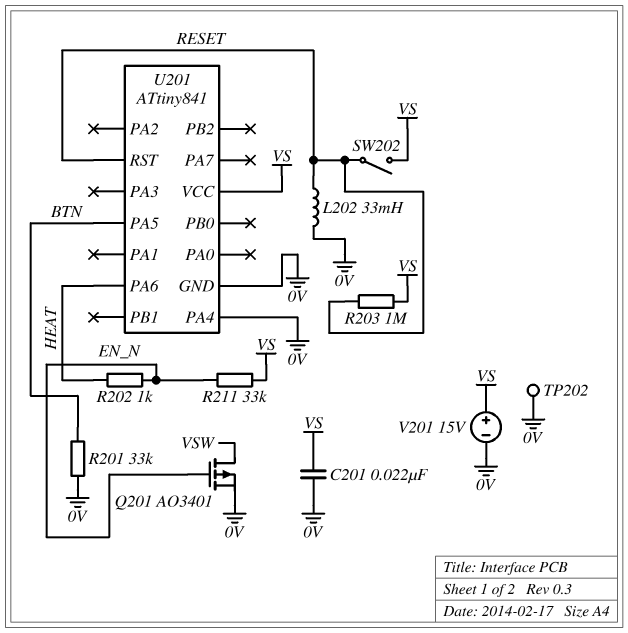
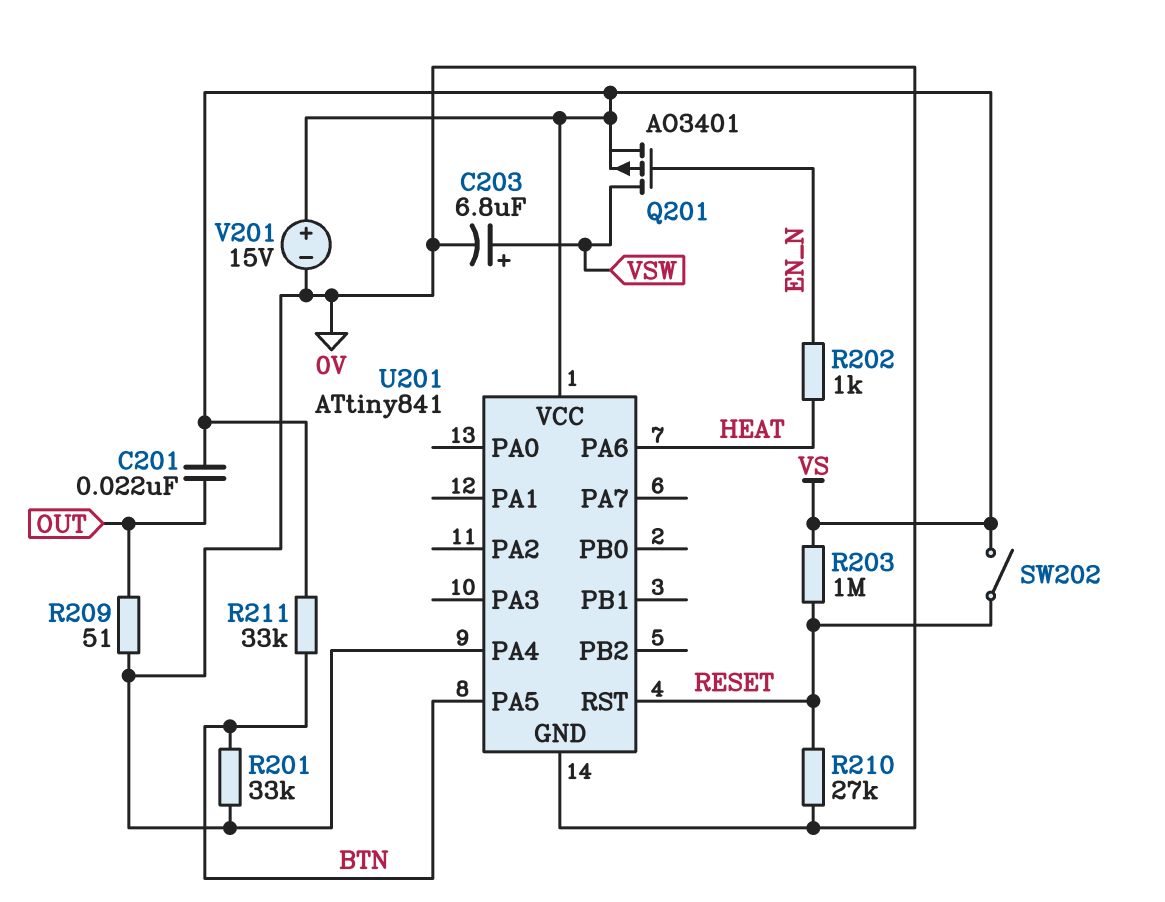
C201: 22nF (0V, VS) -> 22nF (OUT, VS)
C203: none -> 6.8uF (plus VSW, minus 0V)
L202: 33mH (0V, RESET) -> none
Q201: PMOS AO3401 (G EN_N, D VSW, S 0V) -> PMOS AO3401 (G EN_N, D VSW, S VS)
R209: none -> 51 (0V, OUT)
R210: none -> 27k (0V, RESET)
R211: 33k (EN_N, VS) -> 33k (BTN, VS)
TP202: test point (0V) -> none

